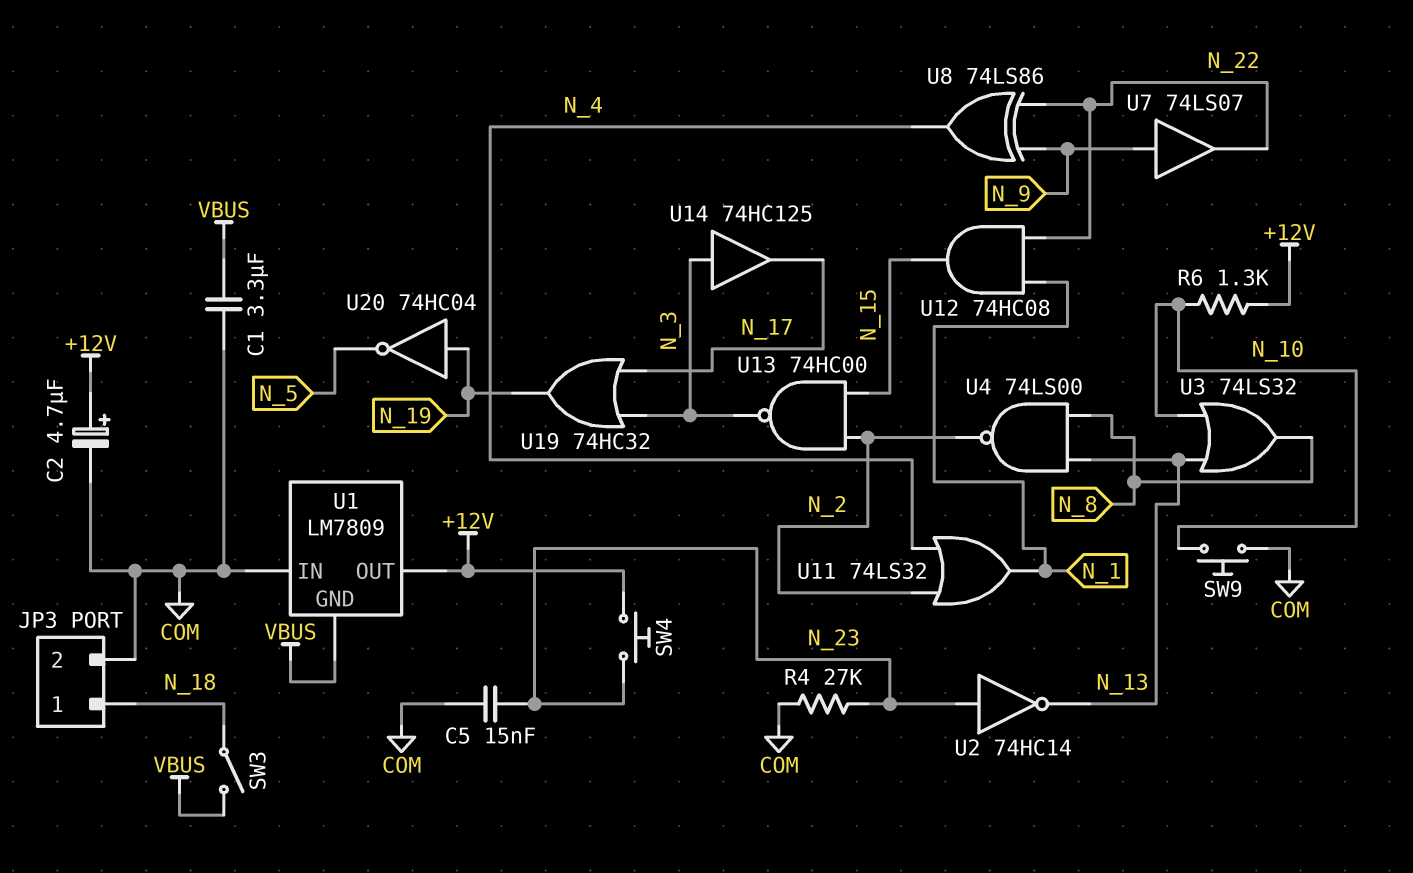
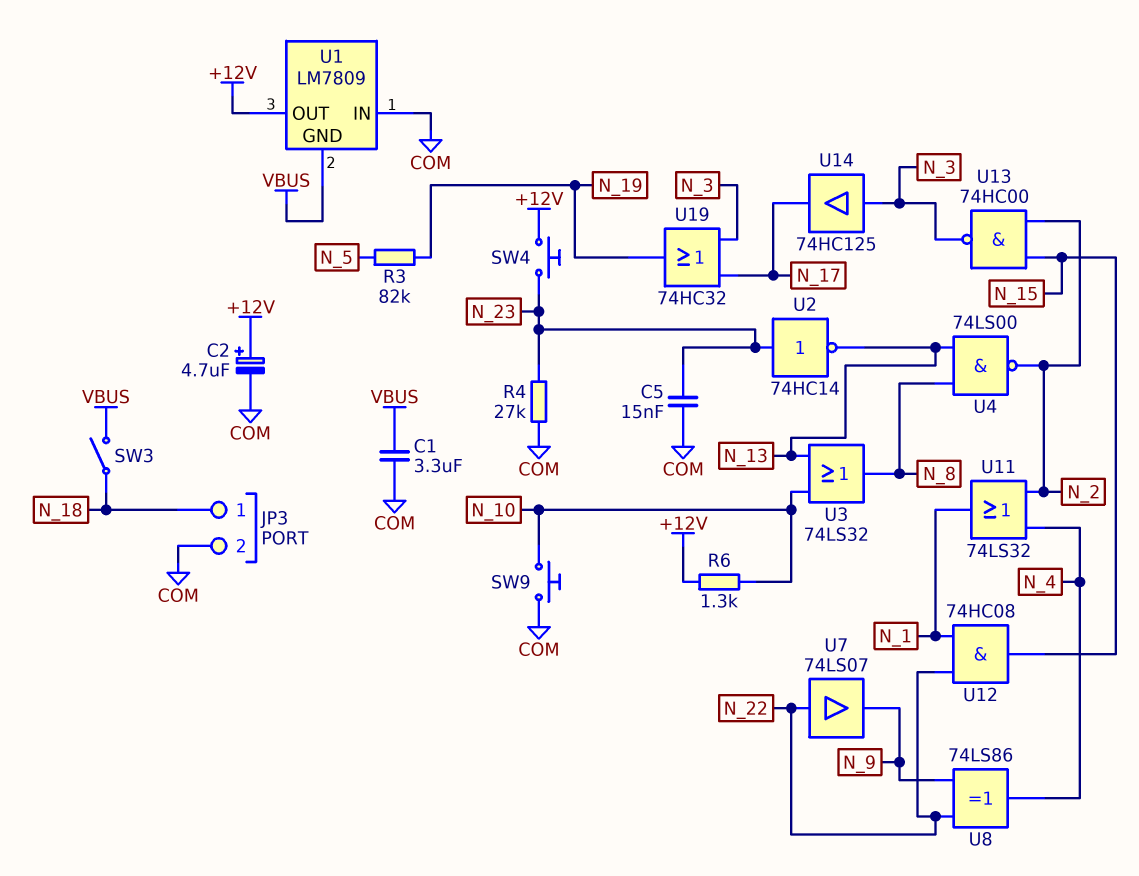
R3: none -> 82k (N_5, N_19)
U7: buffer 74LS07 (in N_9, out N_22) -> buffer 74LS07 (in N_22, out N_9)
U20: NOT 74HC04 (in N_19, out N_5) -> none

